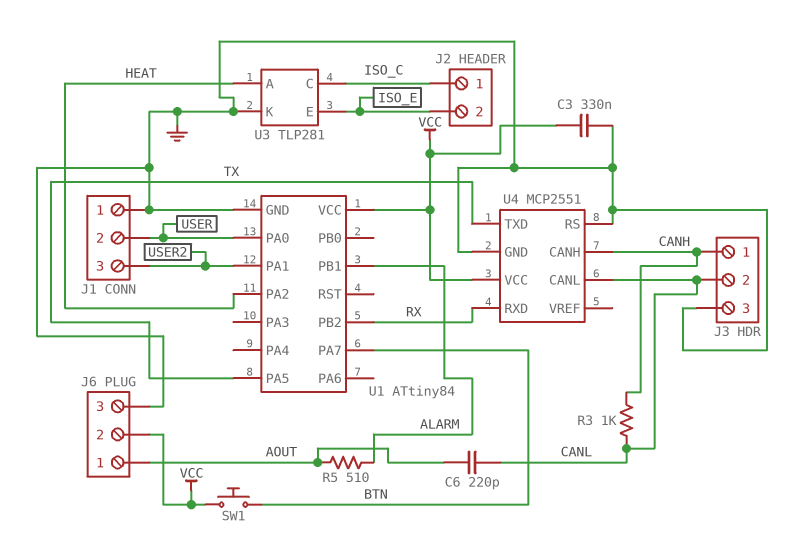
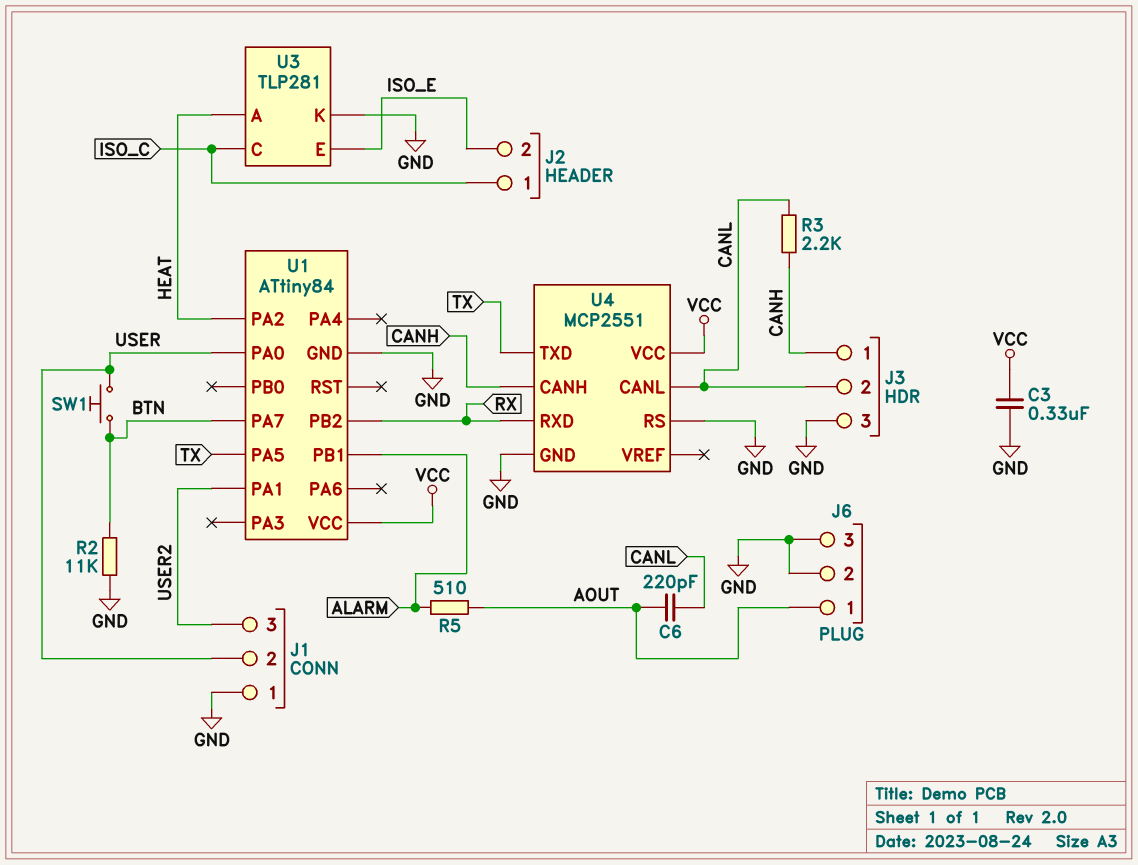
J6 pin 2: VCC -> GND
R2: none -> 11k (BTN, GND)
R3: 1k (CANH, CANL) -> 2.2k (CANH, CANL)
SW1: button (BTN, VCC) -> button (BTN, USER)

